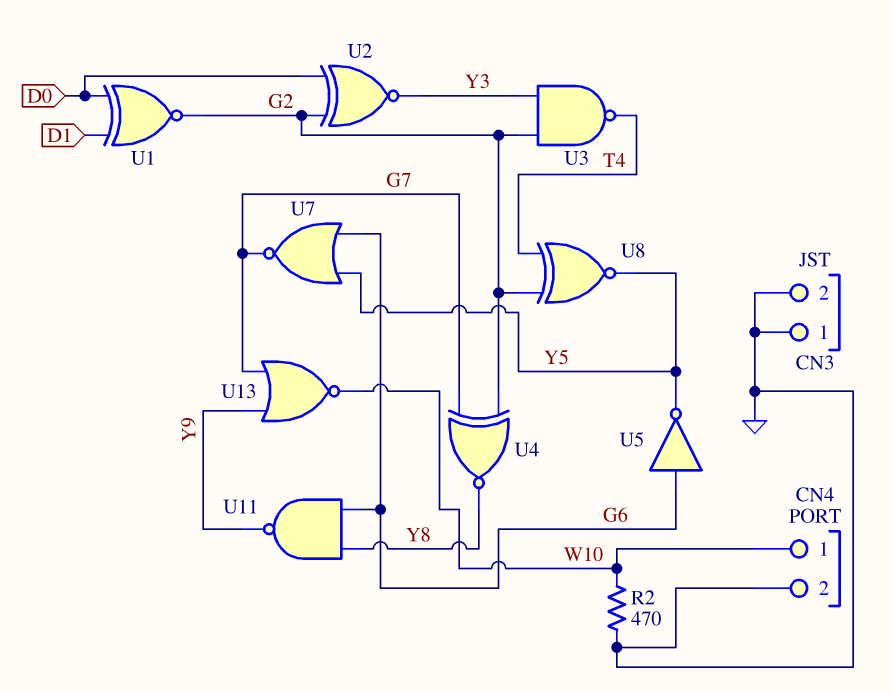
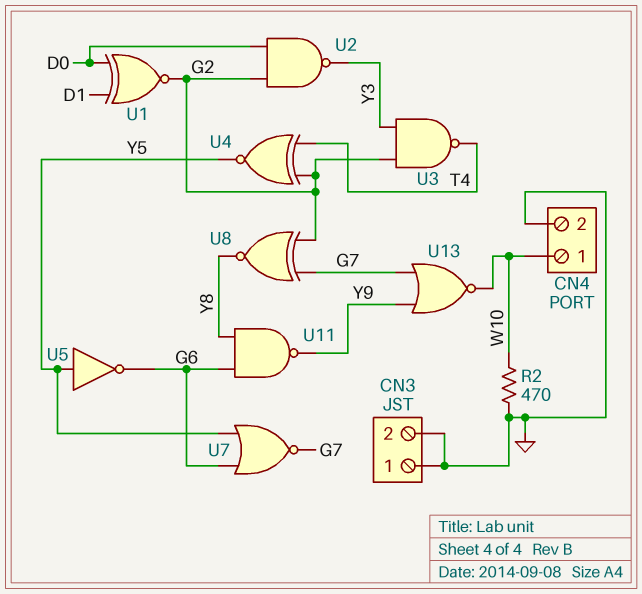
U2: XNOR (in D0, in G2, out Y3) -> NAND (in D0, in G2, out Y3)
U4: XNOR (in G2, in G7, out Y8) -> XNOR (in G2, in T4, out Y5)
U5: NOT (in G6, out Y5) -> NOT (in Y5, out G6)
U8: XNOR (in G2, in T4, out Y5) -> XNOR (in G2, in G7, out Y8)

